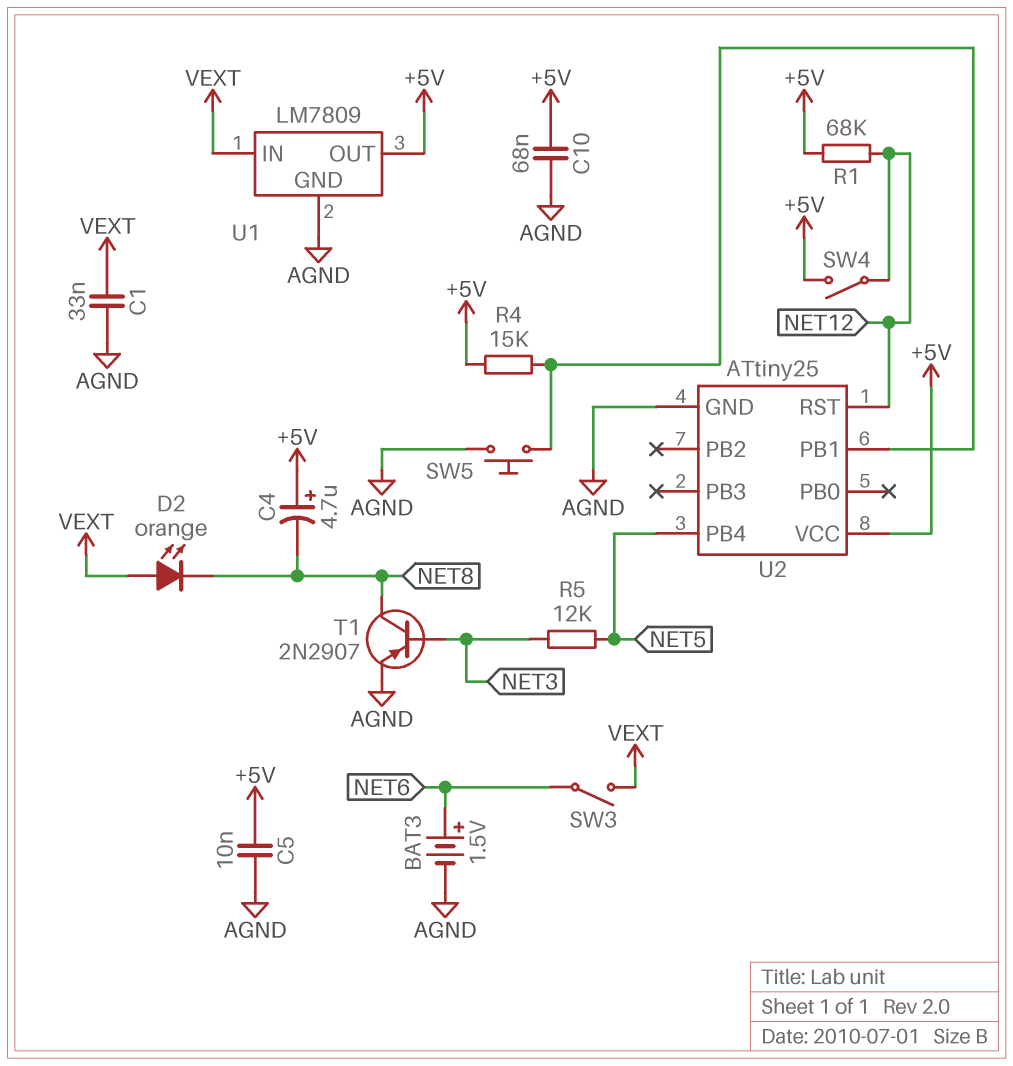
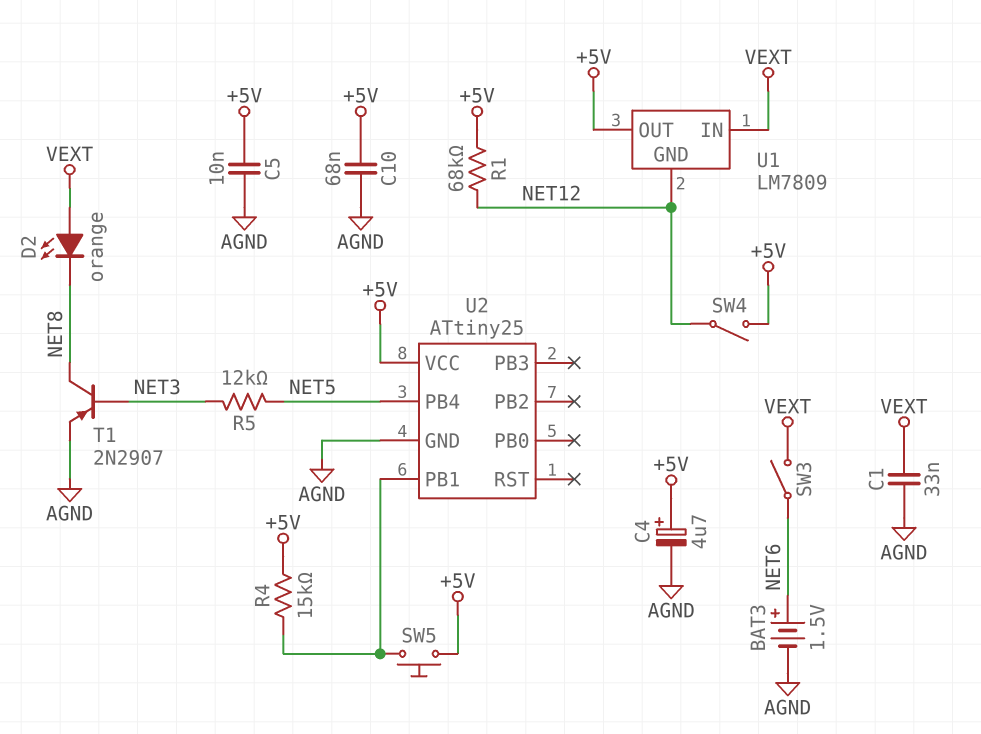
C4: 4.7uF (plus +5V, minus NET8) -> 4.7uF (plus +5V, minus AGND)
SW5: button (AGND, U2/PB1) -> button (+5V, U2/PB1)
U1 pin GND: AGND -> NET12
U2 pin RST: NET12 -> none

